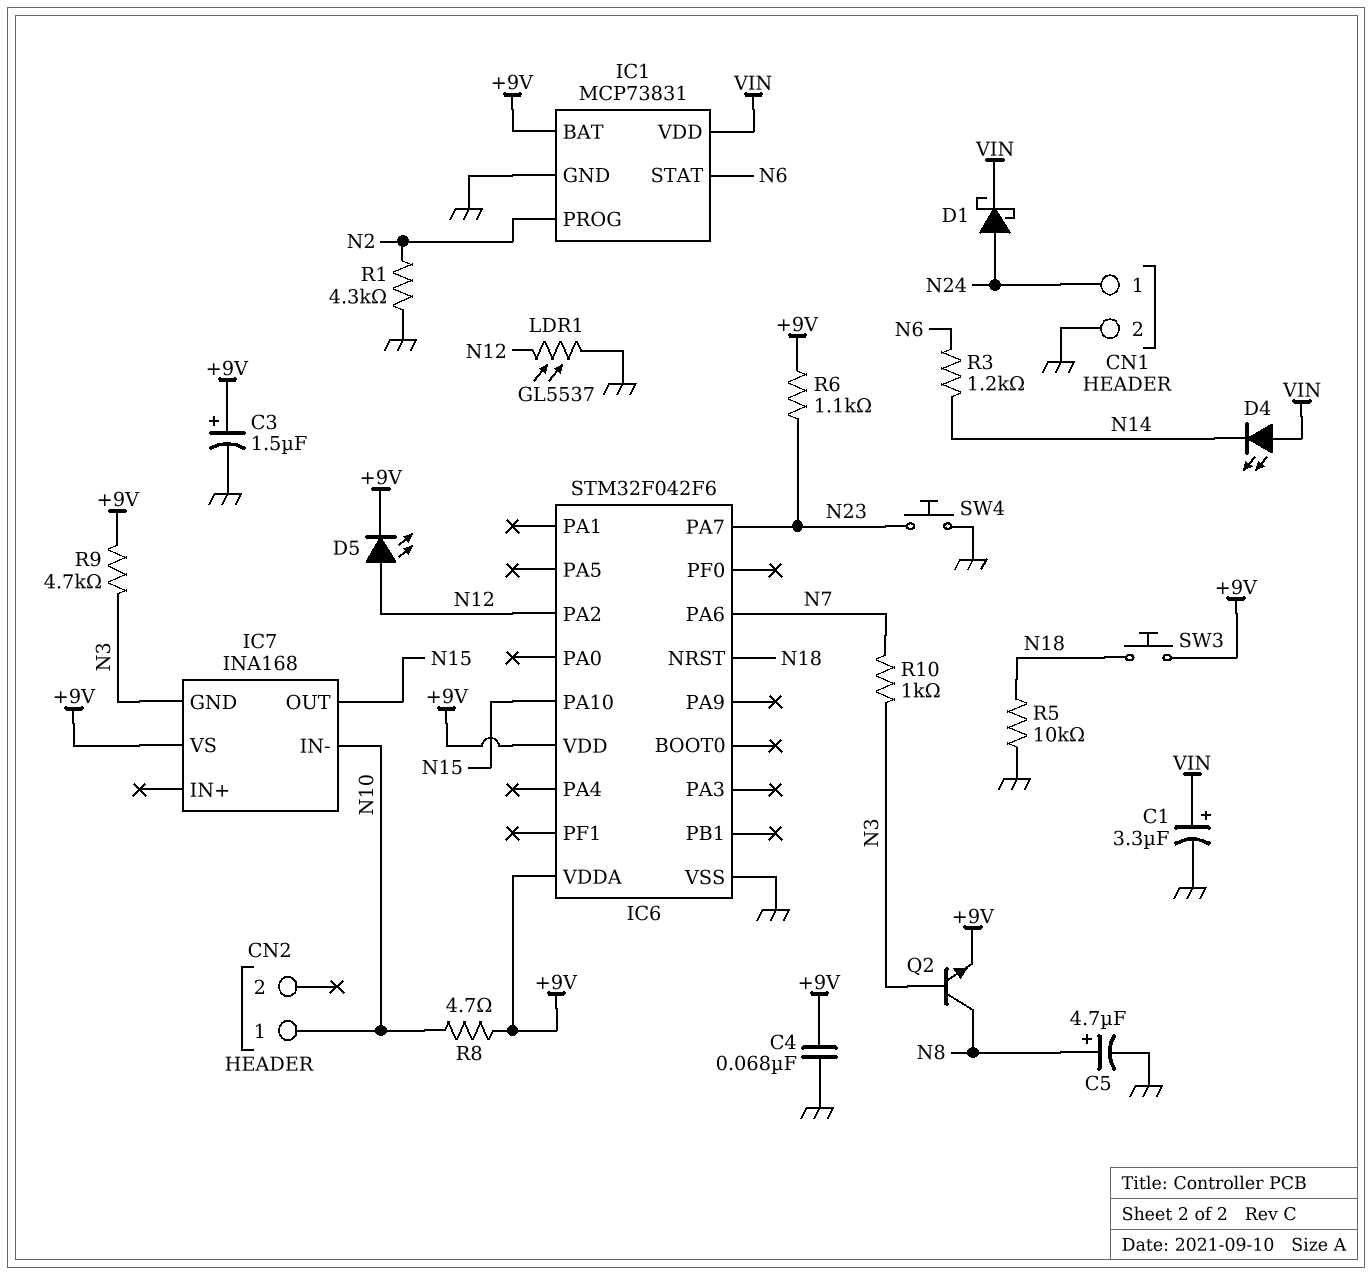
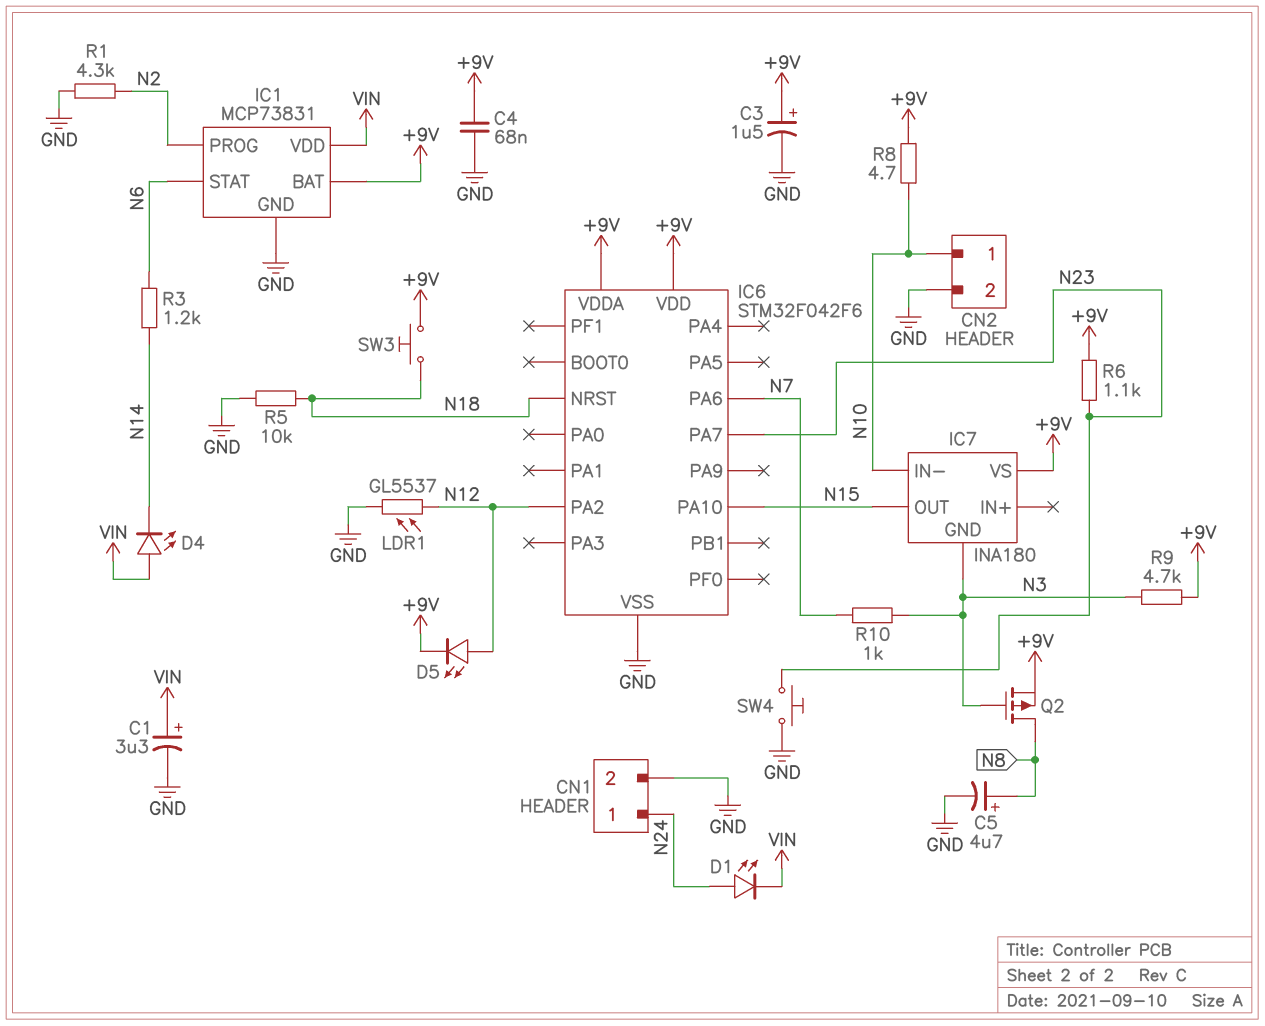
CN2 pin 2: none -> GND
D1: schottky (A N24, K VIN) -> LED (A N24, K VIN)
IC7: INA168 -> INA180
Q2: NPN (B N3, C N8, E +9V) -> PMOS (G N3, D N8, S +9V)

